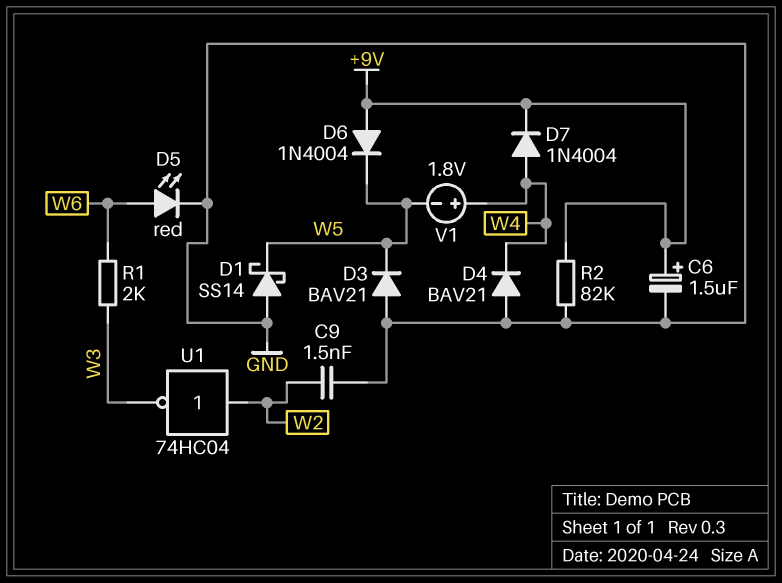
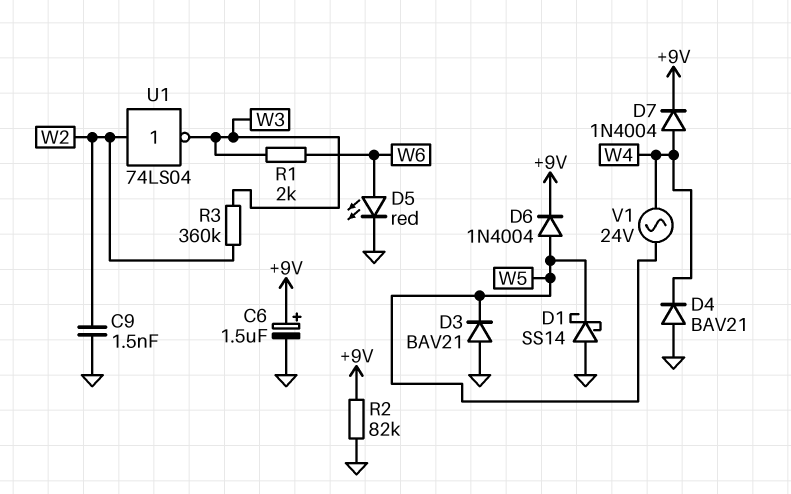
D6: diode 1N4004 (A +9V, K W5) -> diode 1N4004 (A W5, K +9V)
R3: none -> 360k (W2, W3)
U1: NOT 74HC04 (in W2, out W3) -> NOT 74LS04 (in W2, out W3)
V1: 1.8V (plus W4, minus W5) -> AC 24V (W4, W5)

